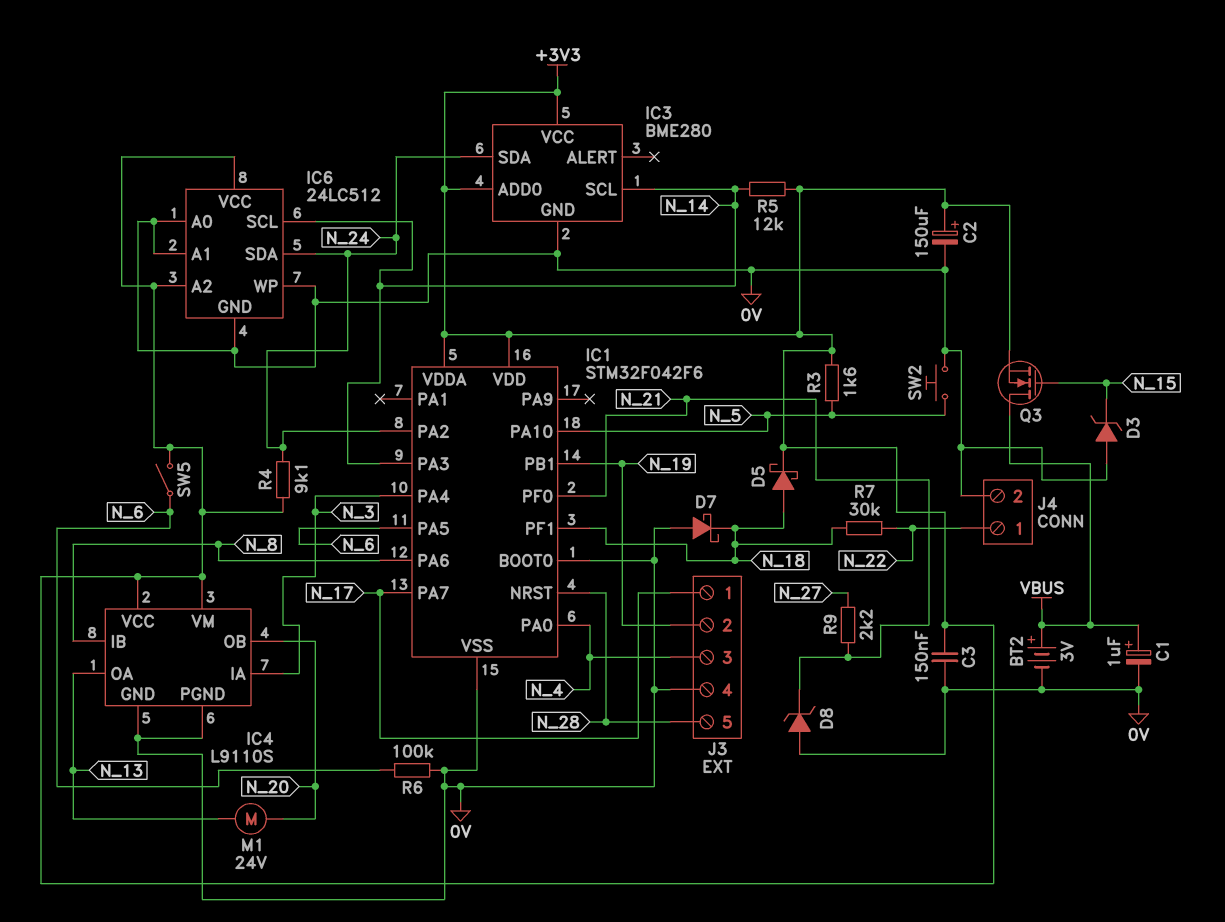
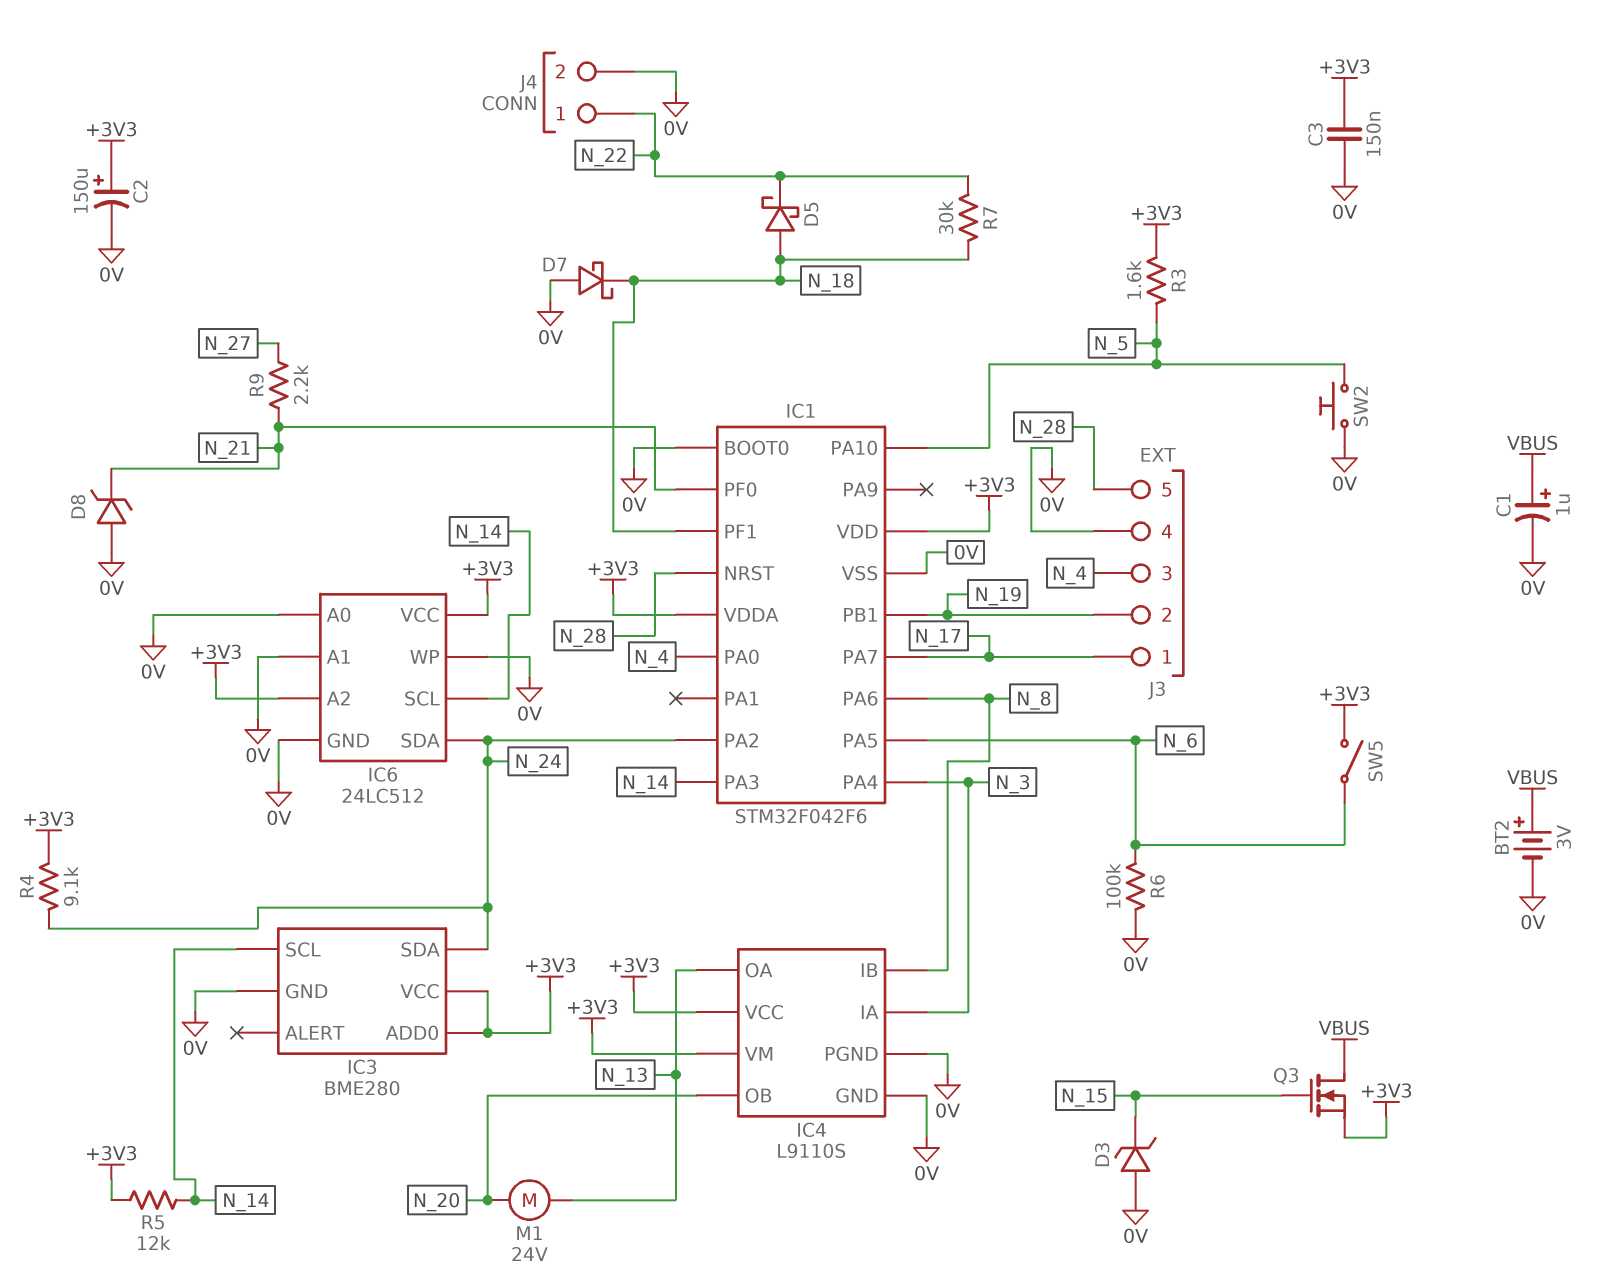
D5: schottky (A N_18, K +3V3) -> schottky (A N_18, K N_22)

